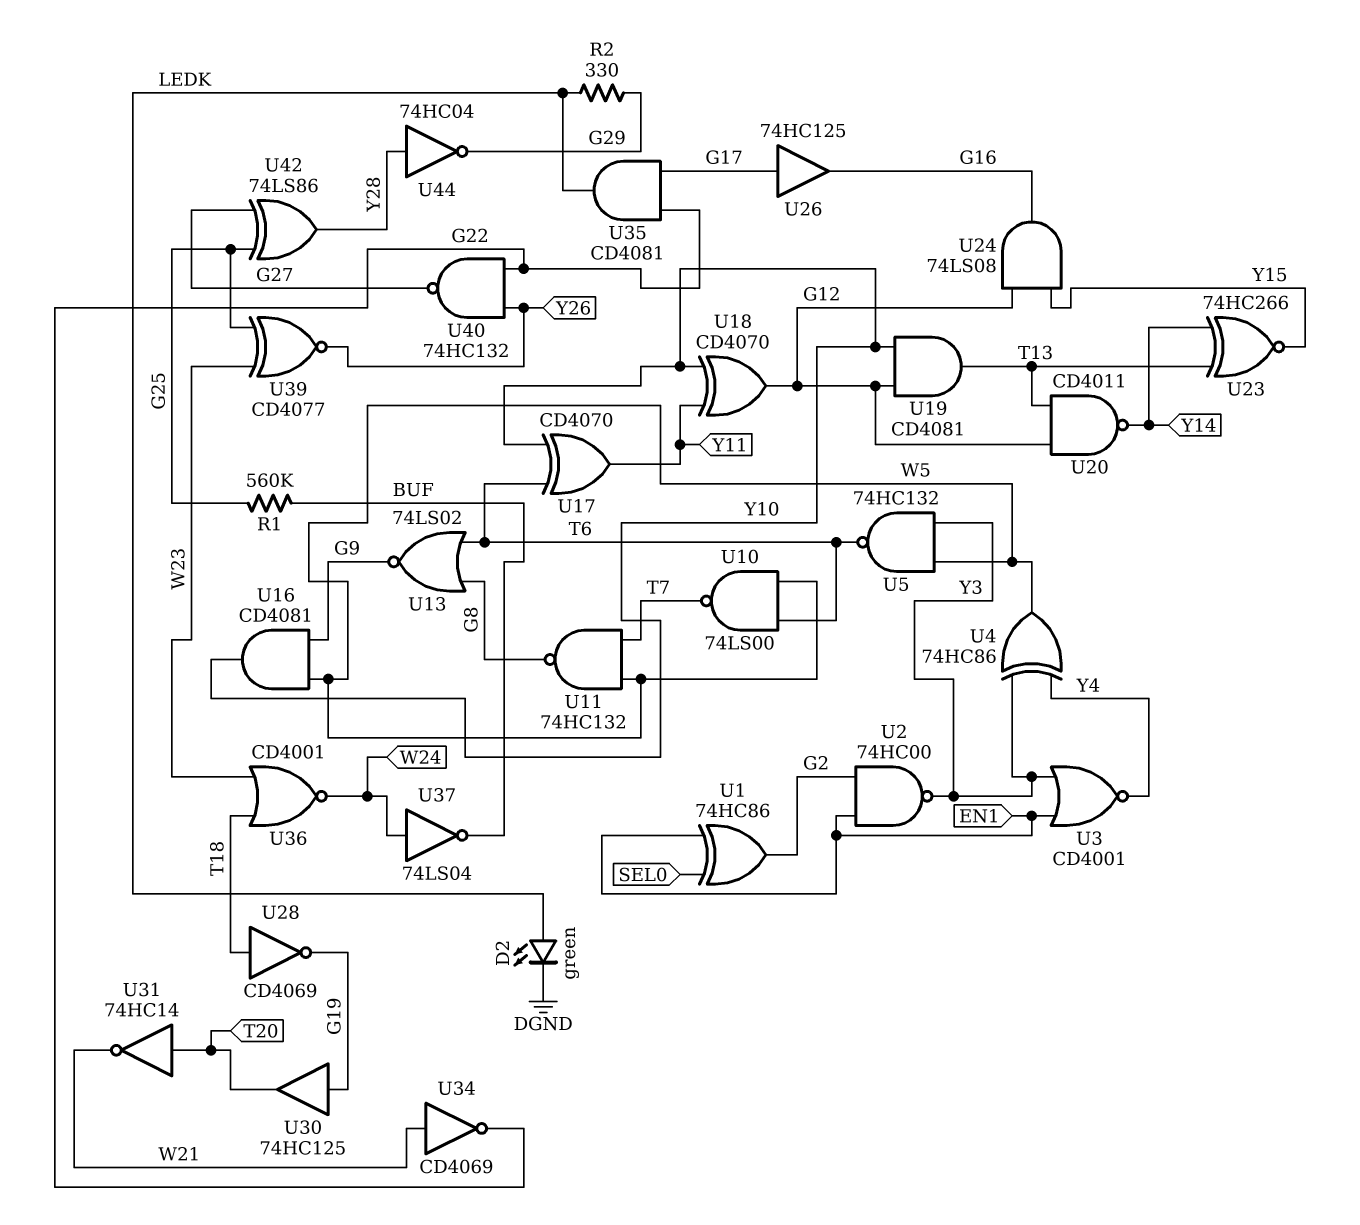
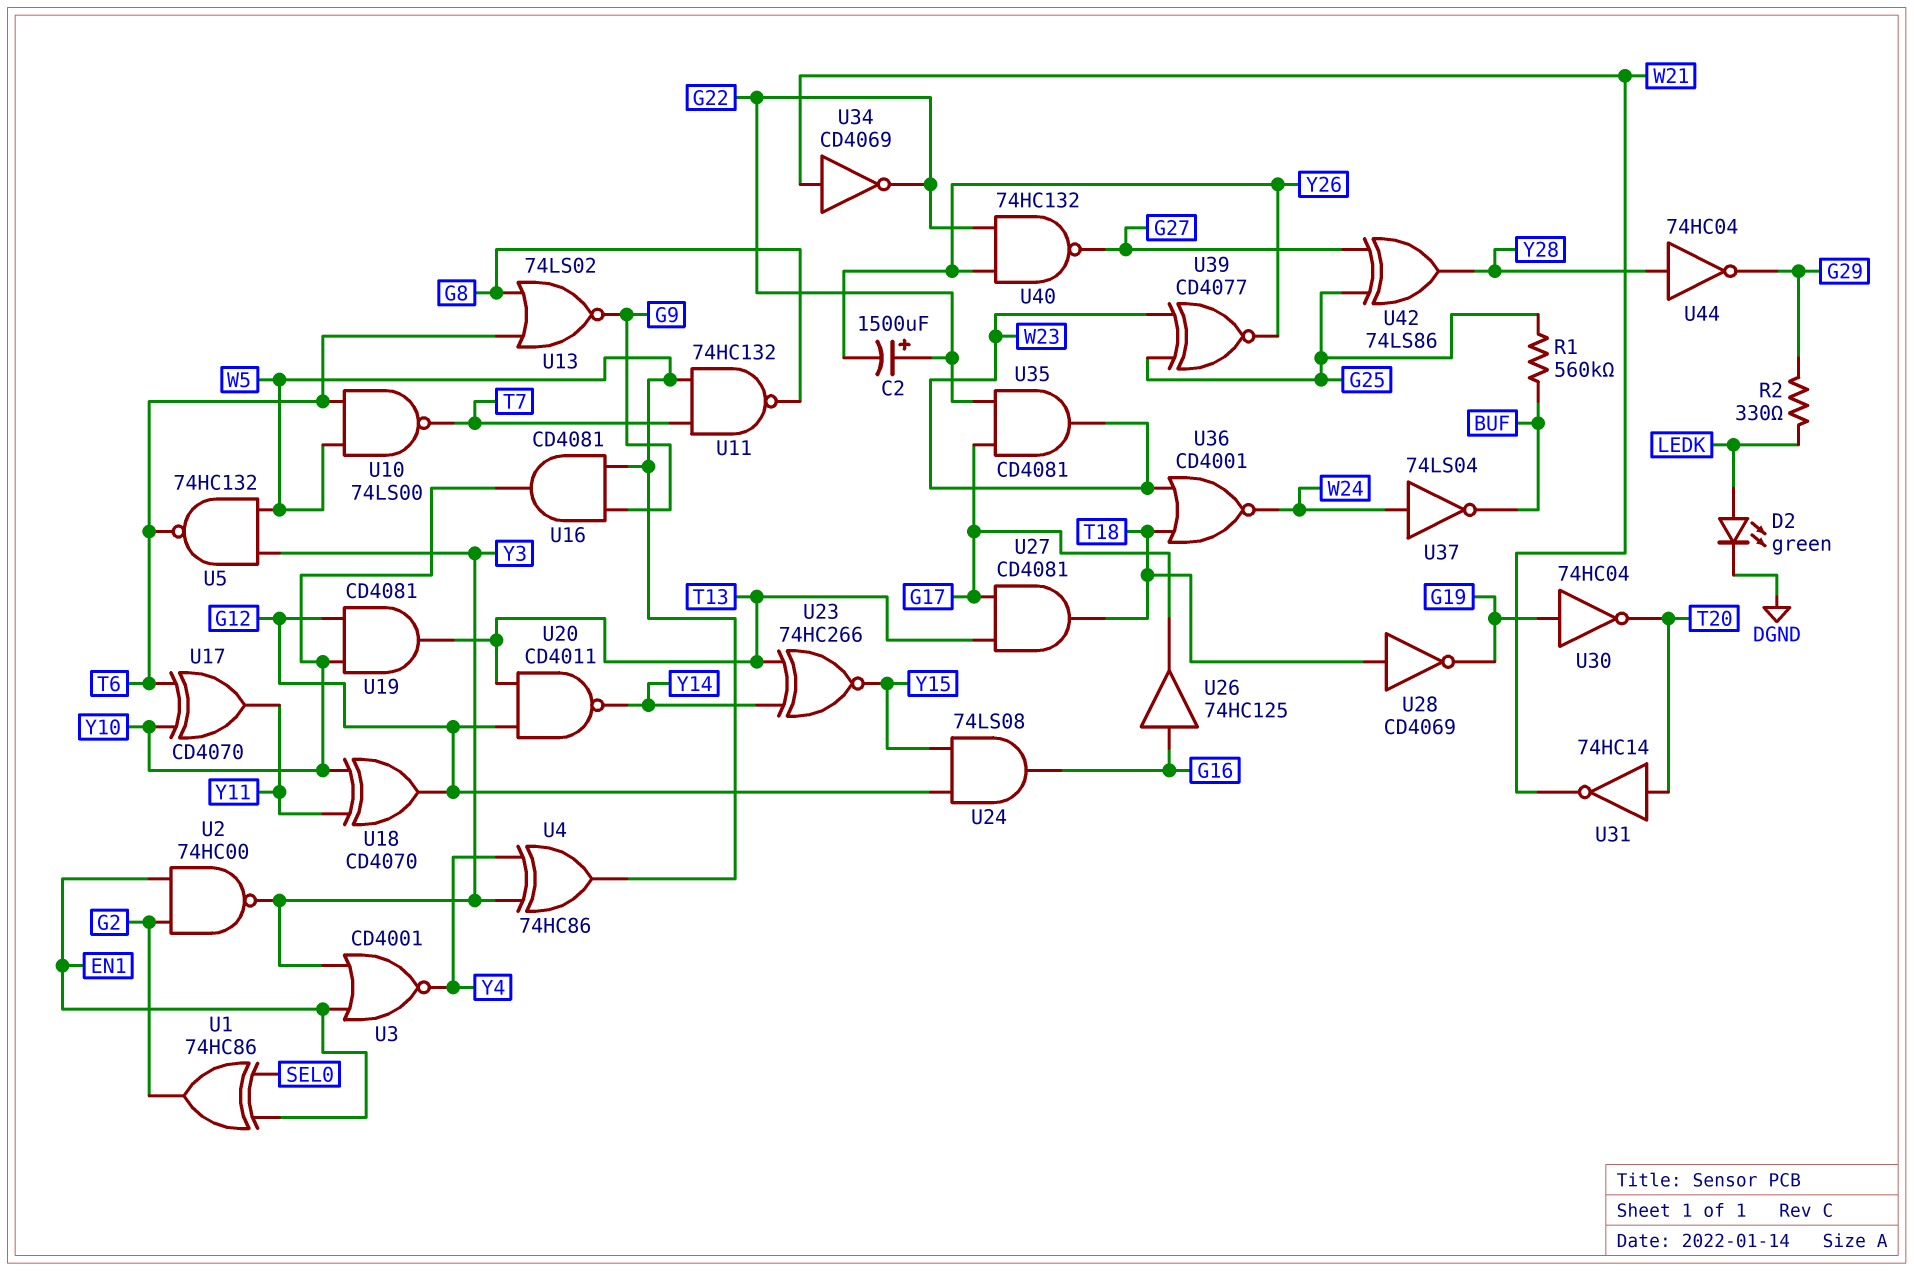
C2: none -> 1500uF (plus G22, minus Y26)
U26: buffer 74HC125 (in G17, out G16) -> buffer 74HC125 (in G16, out G17)
U27: none -> AND CD4081 (in G17, in T13, out T18)
U30: buffer 74HC125 (in G19, out T20) -> NOT 74HC04 (in G19, out T20)
U35: AND CD4081 (in G17, in G22, out LEDK) -> AND CD4081 (in G17, in G22, out W23)

